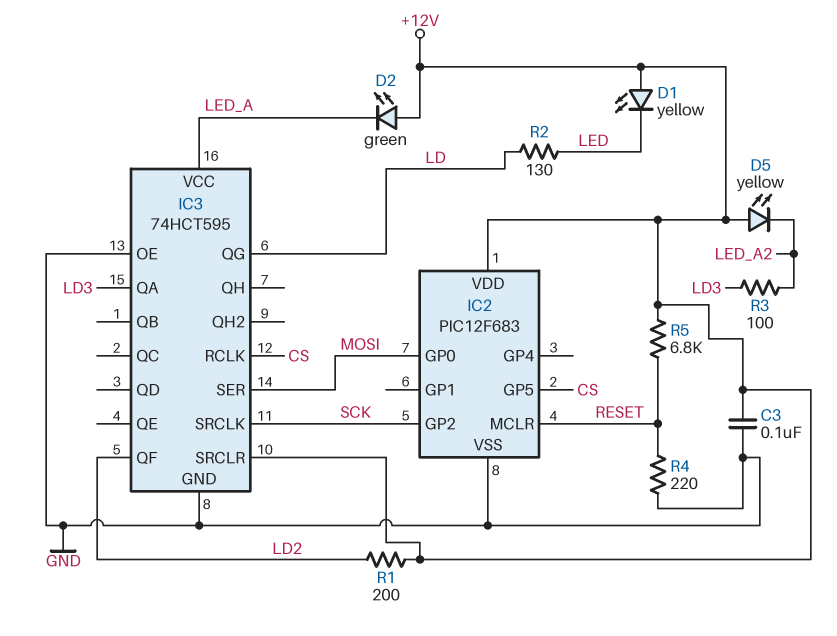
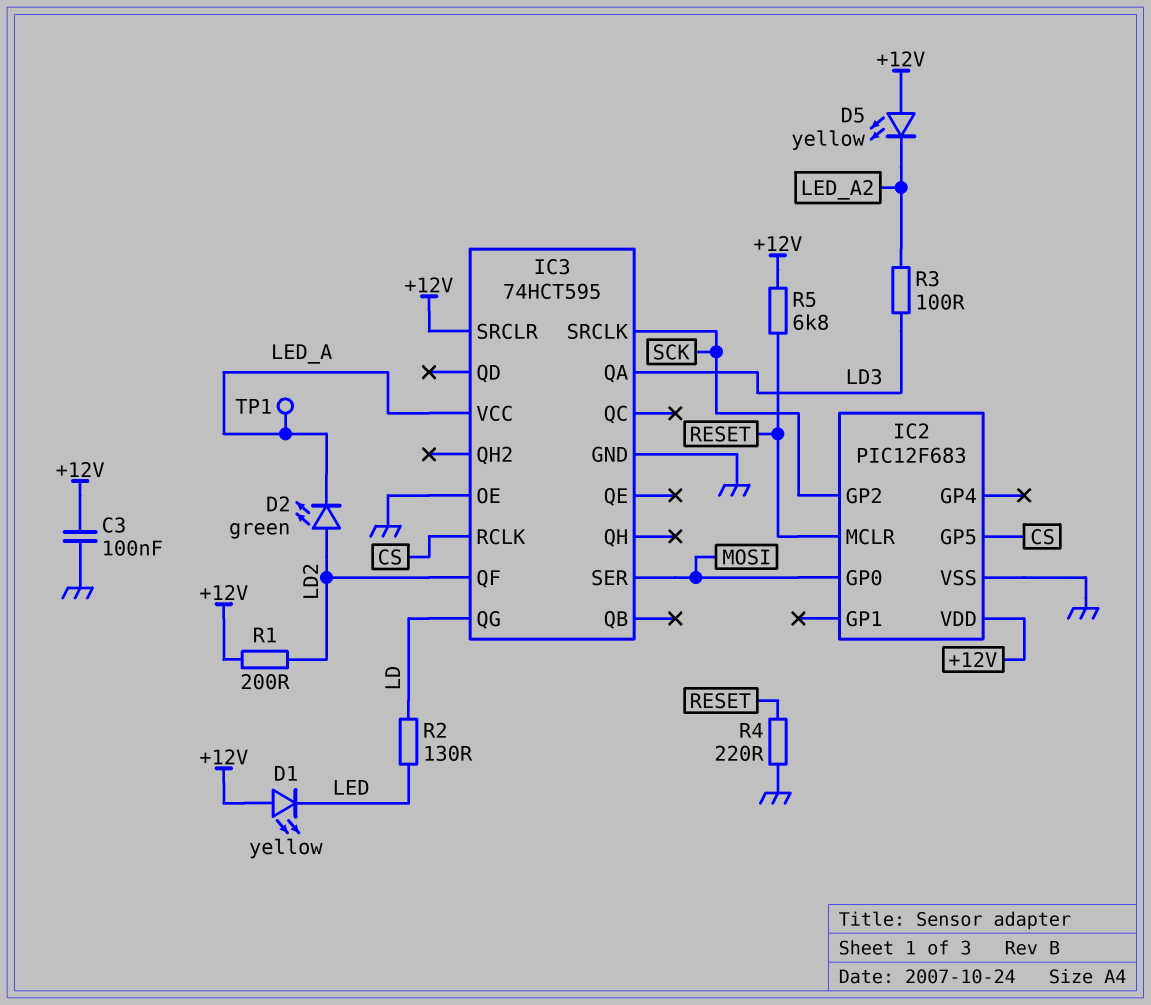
D2: LED green (A +12V, K LED_A) -> LED green (A LD2, K LED_A)
TP1: none -> test point (LED_A)

